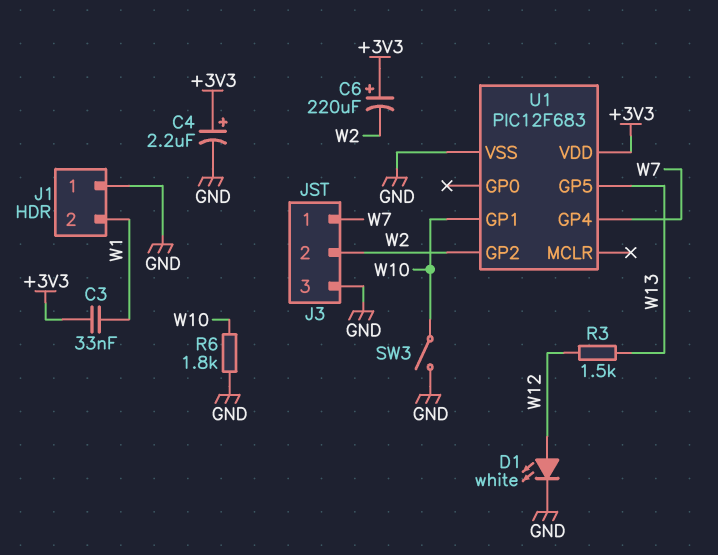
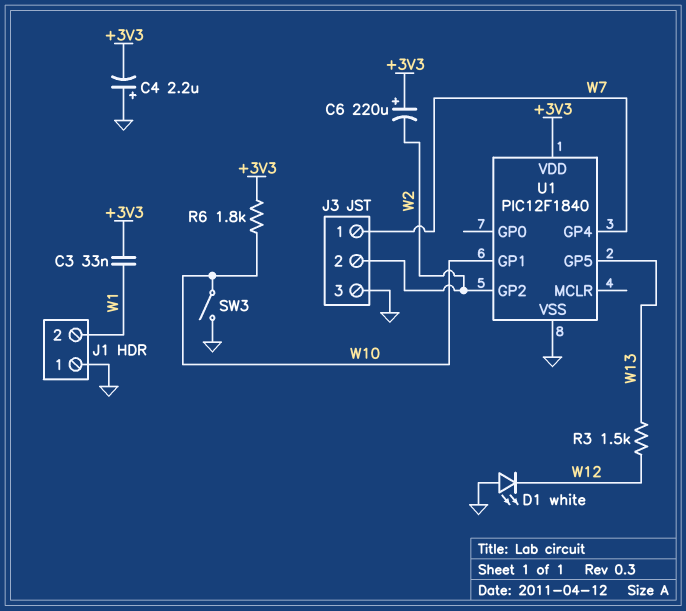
C4: 2.2uF (plus +3V3, minus GND) -> 2.2uF (plus GND, minus +3V3)
D1: LED white (A W12, K GND) -> LED white (A GND, K W12)
R6: 1.8k (GND, W10) -> 1.8k (+3V3, W10)
U1: PIC12F683 -> PIC12F1840

